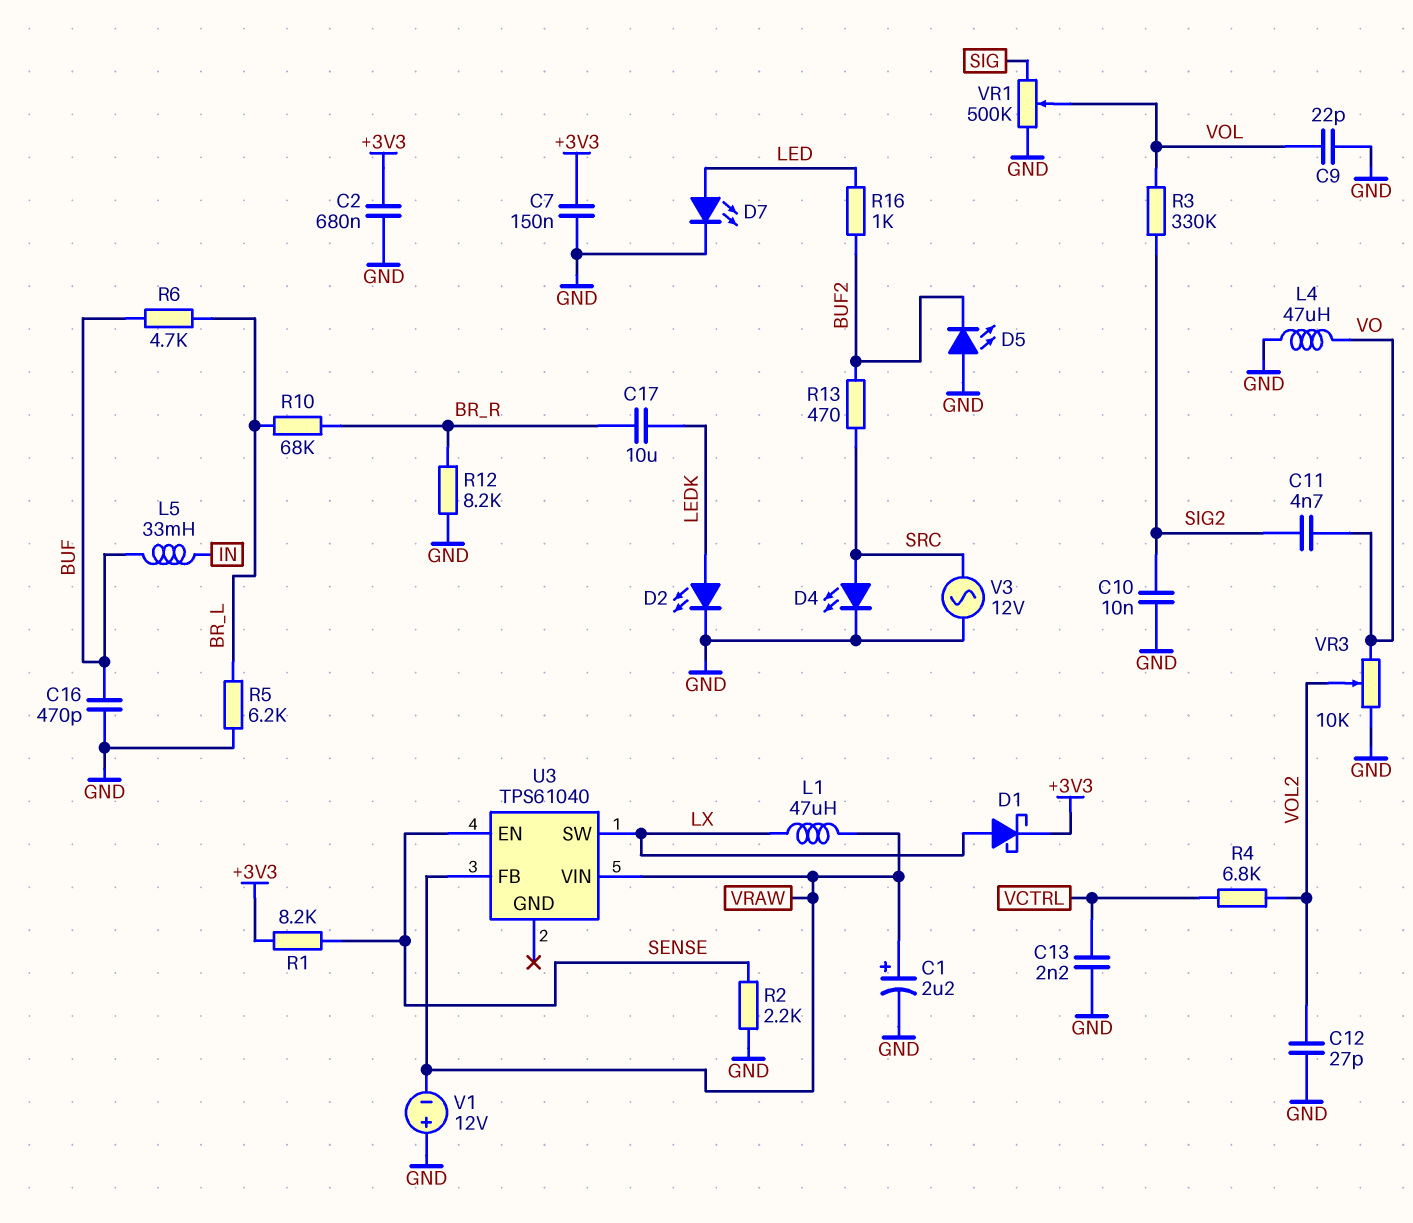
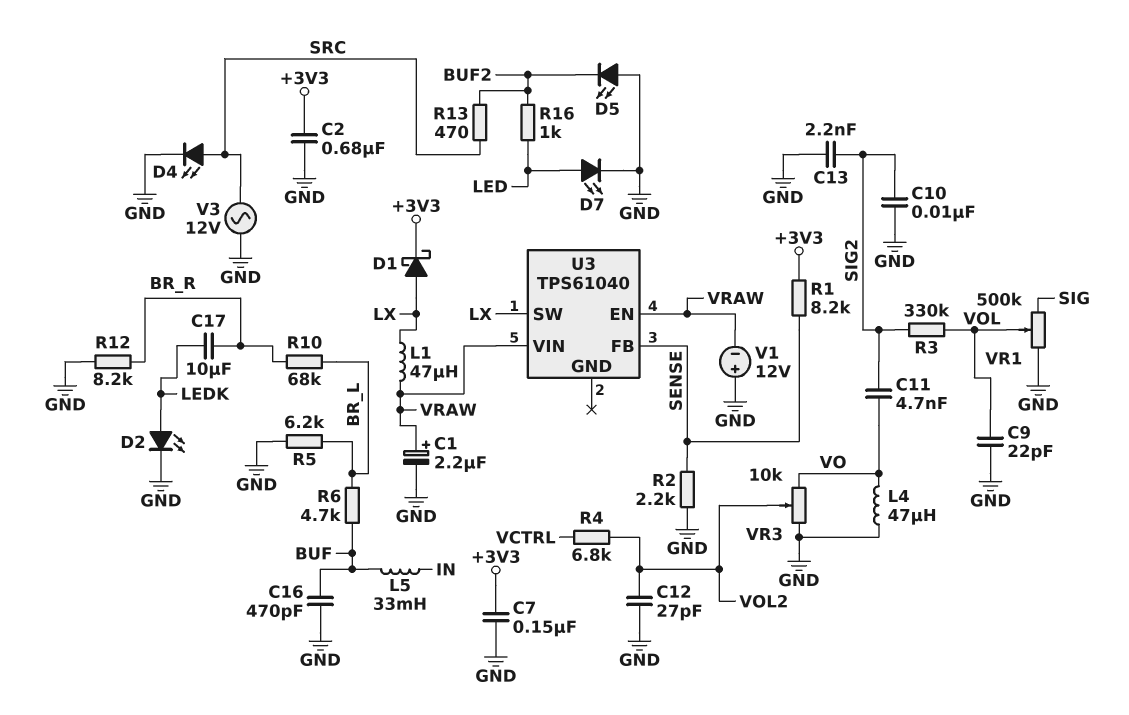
C13: 2.2nF (GND, VCTRL) -> 2.2nF (GND, SIG2)
U3 pin EN: SENSE -> VRAW
U3 pin FB: VRAW -> SENSE

